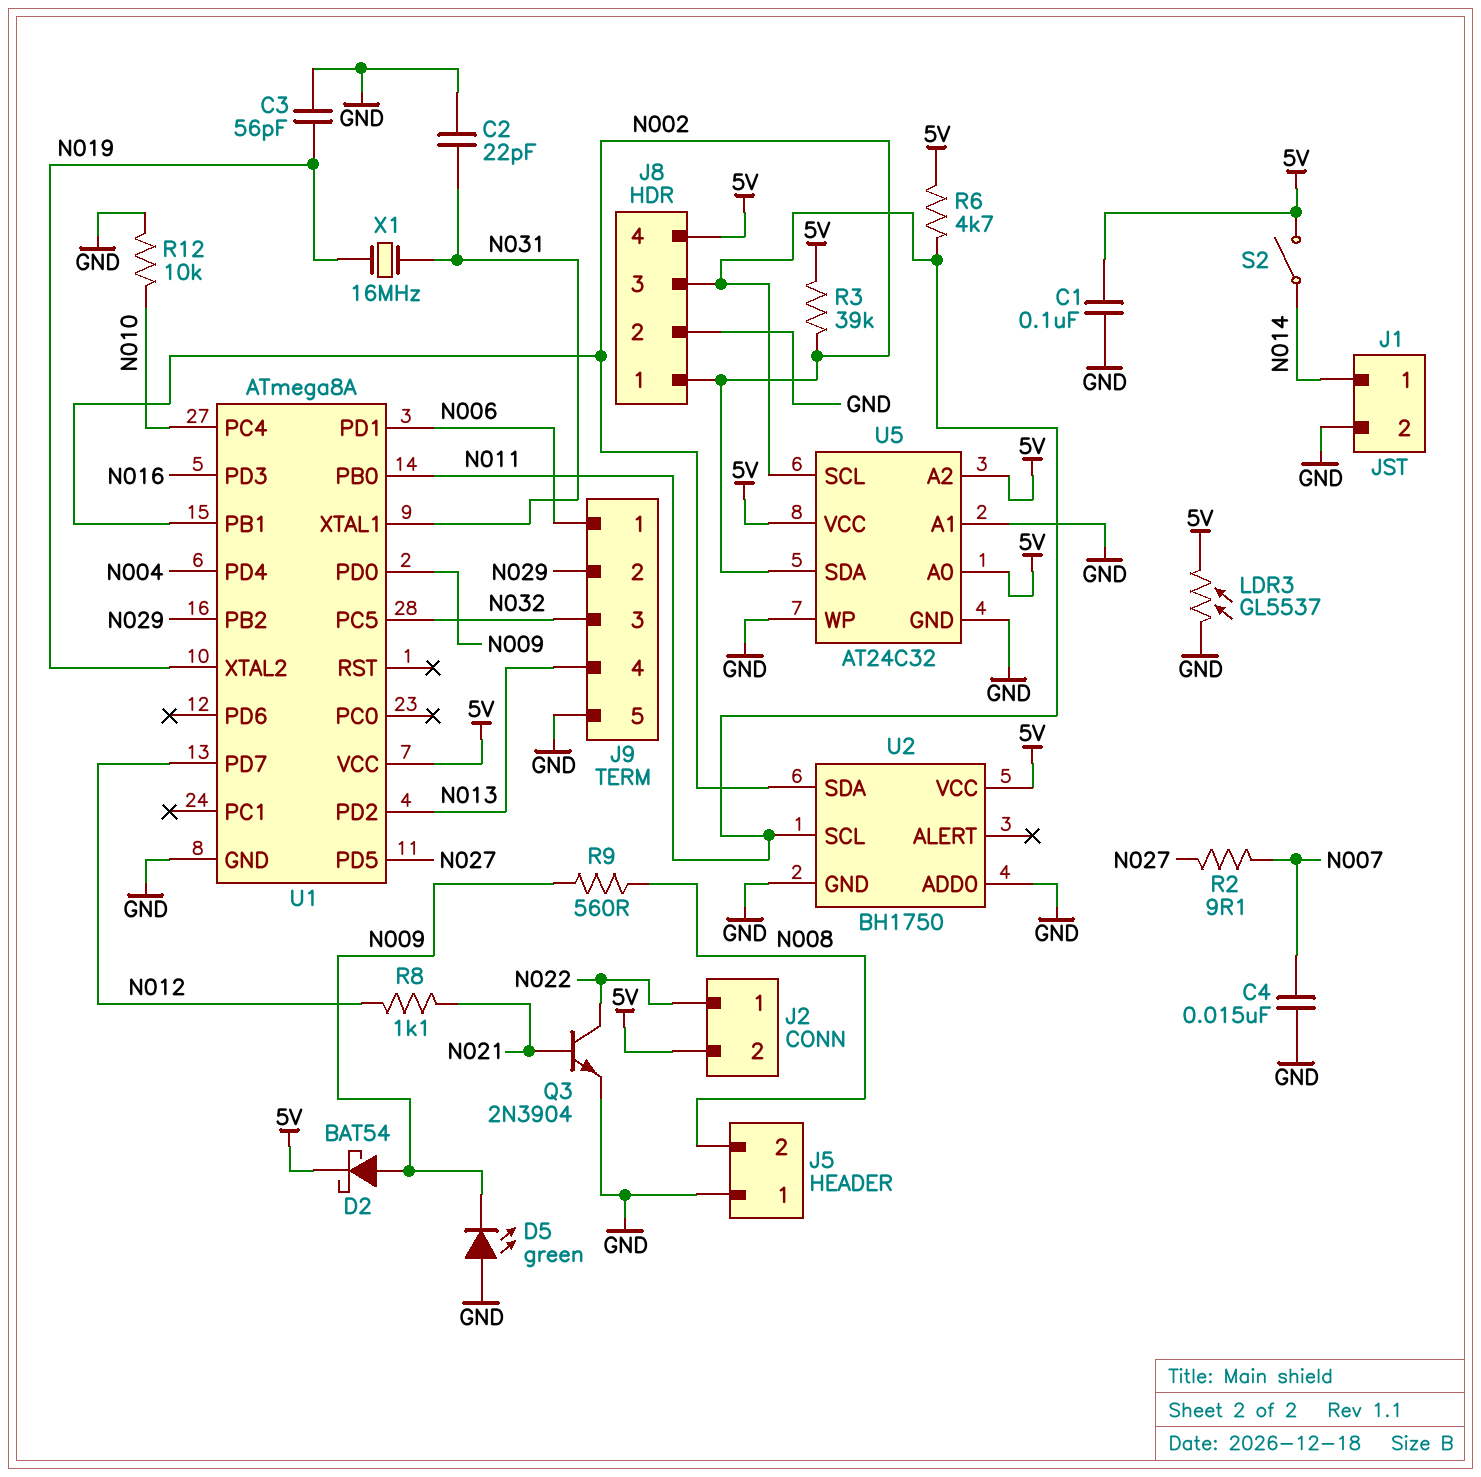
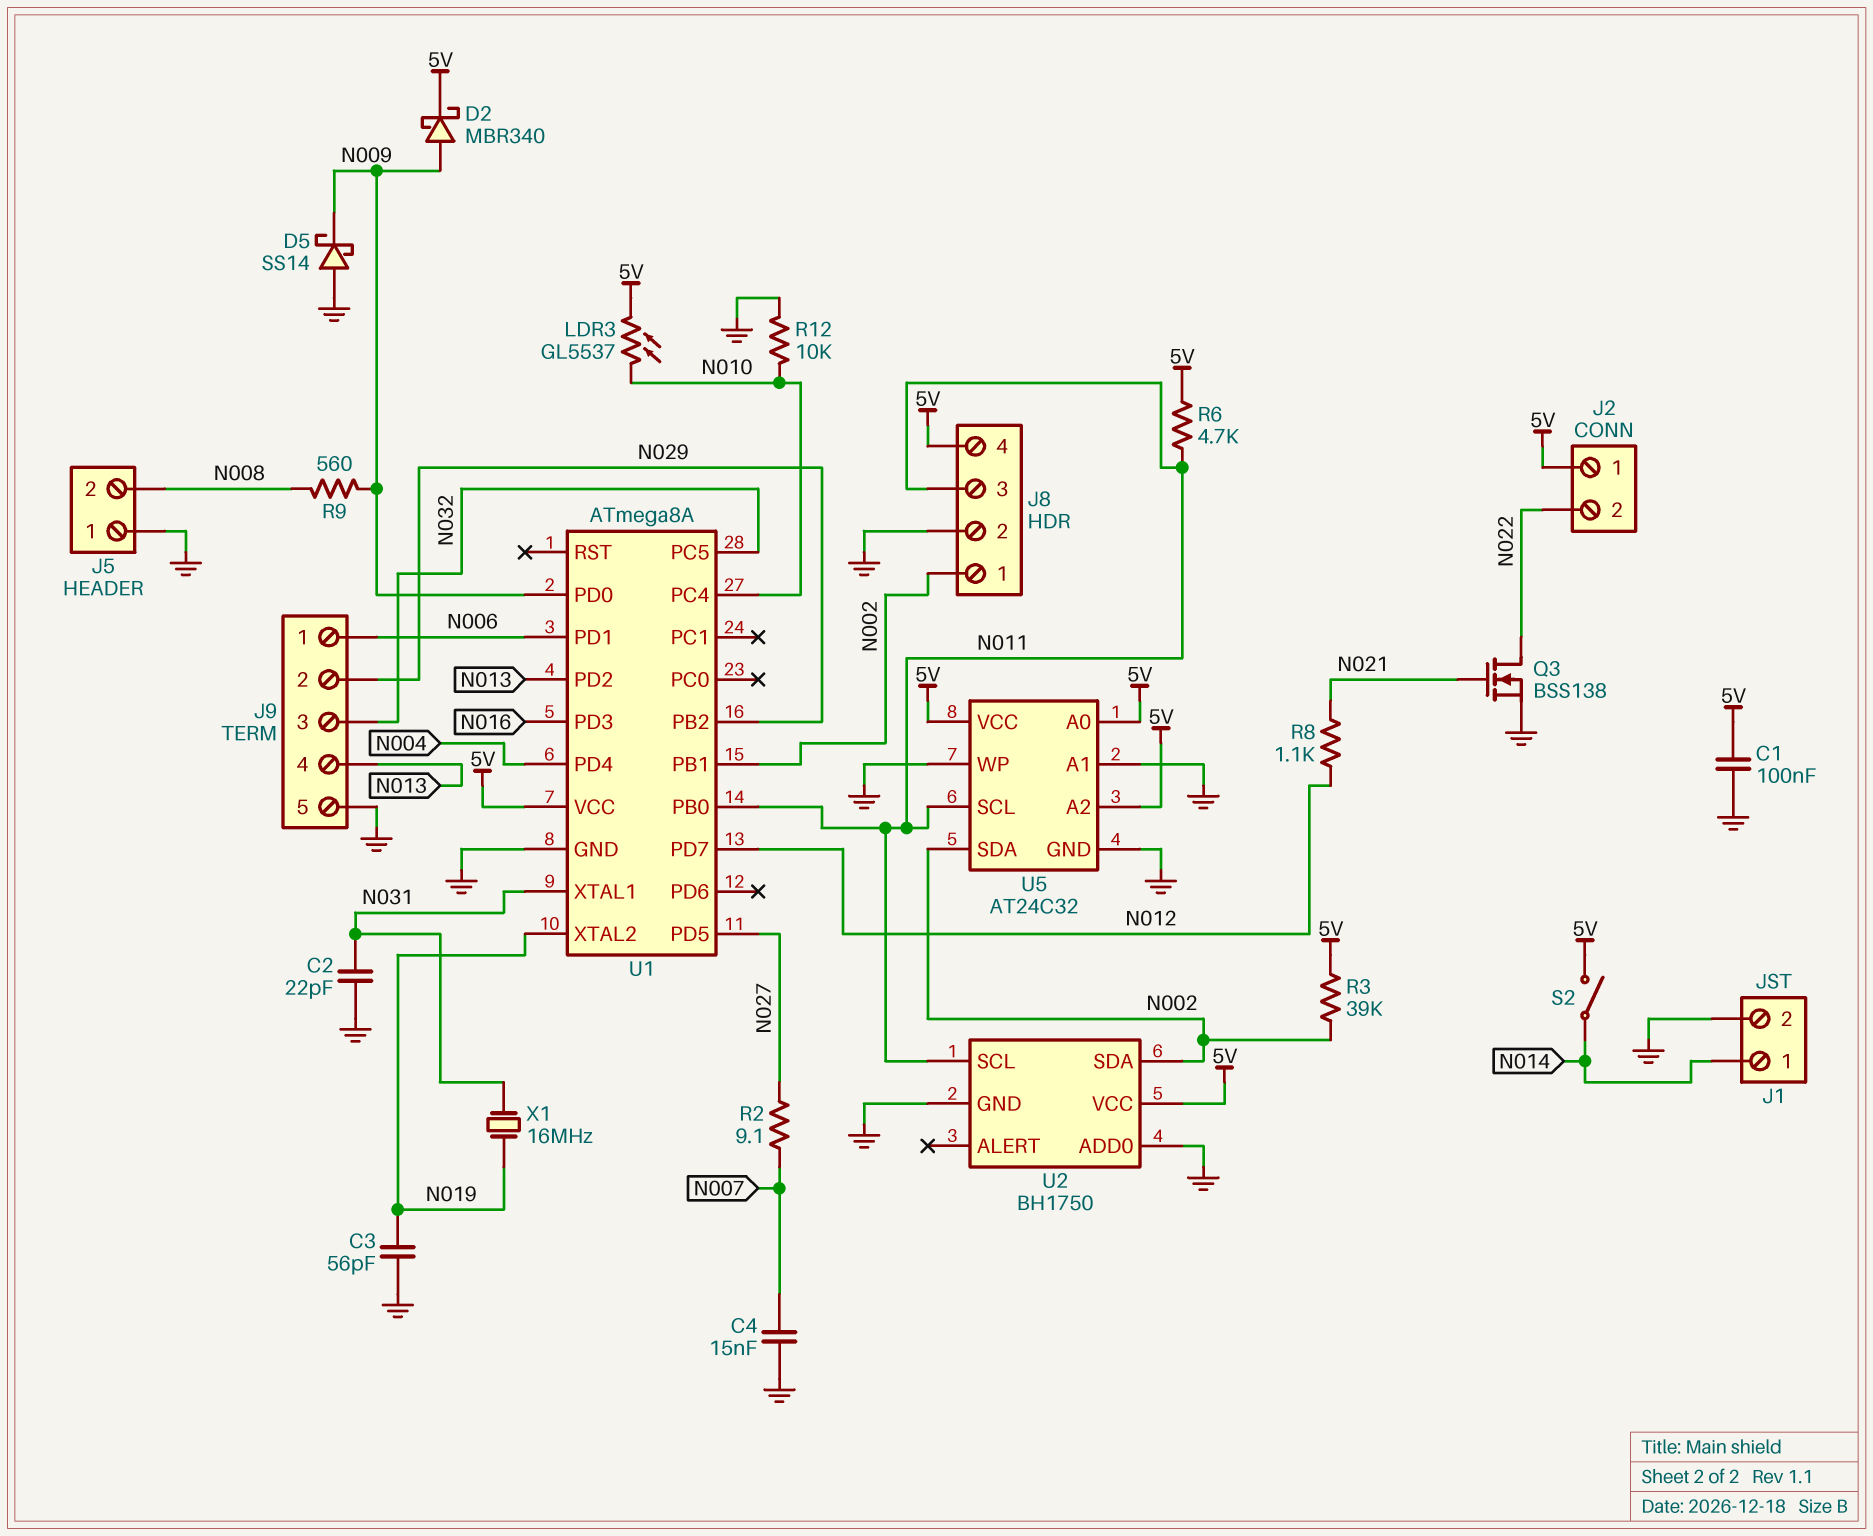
D2: schottky BAT54 (A N009, K 5V) -> schottky MBR340 (A N009, K 5V)
D5: LED green (A GND, K N009) -> schottky SS14 (A GND, K N009)
J2 pin 1: N022 -> 5V
J2 pin 2: 5V -> N022
LDR3: GL5537 (5V, GND) -> GL5537 (5V, N010)
Q3: NPN 2N3904 (B N021, C N022, E GND) -> NMOS BSS138 (G N021, D N022, S GND)

